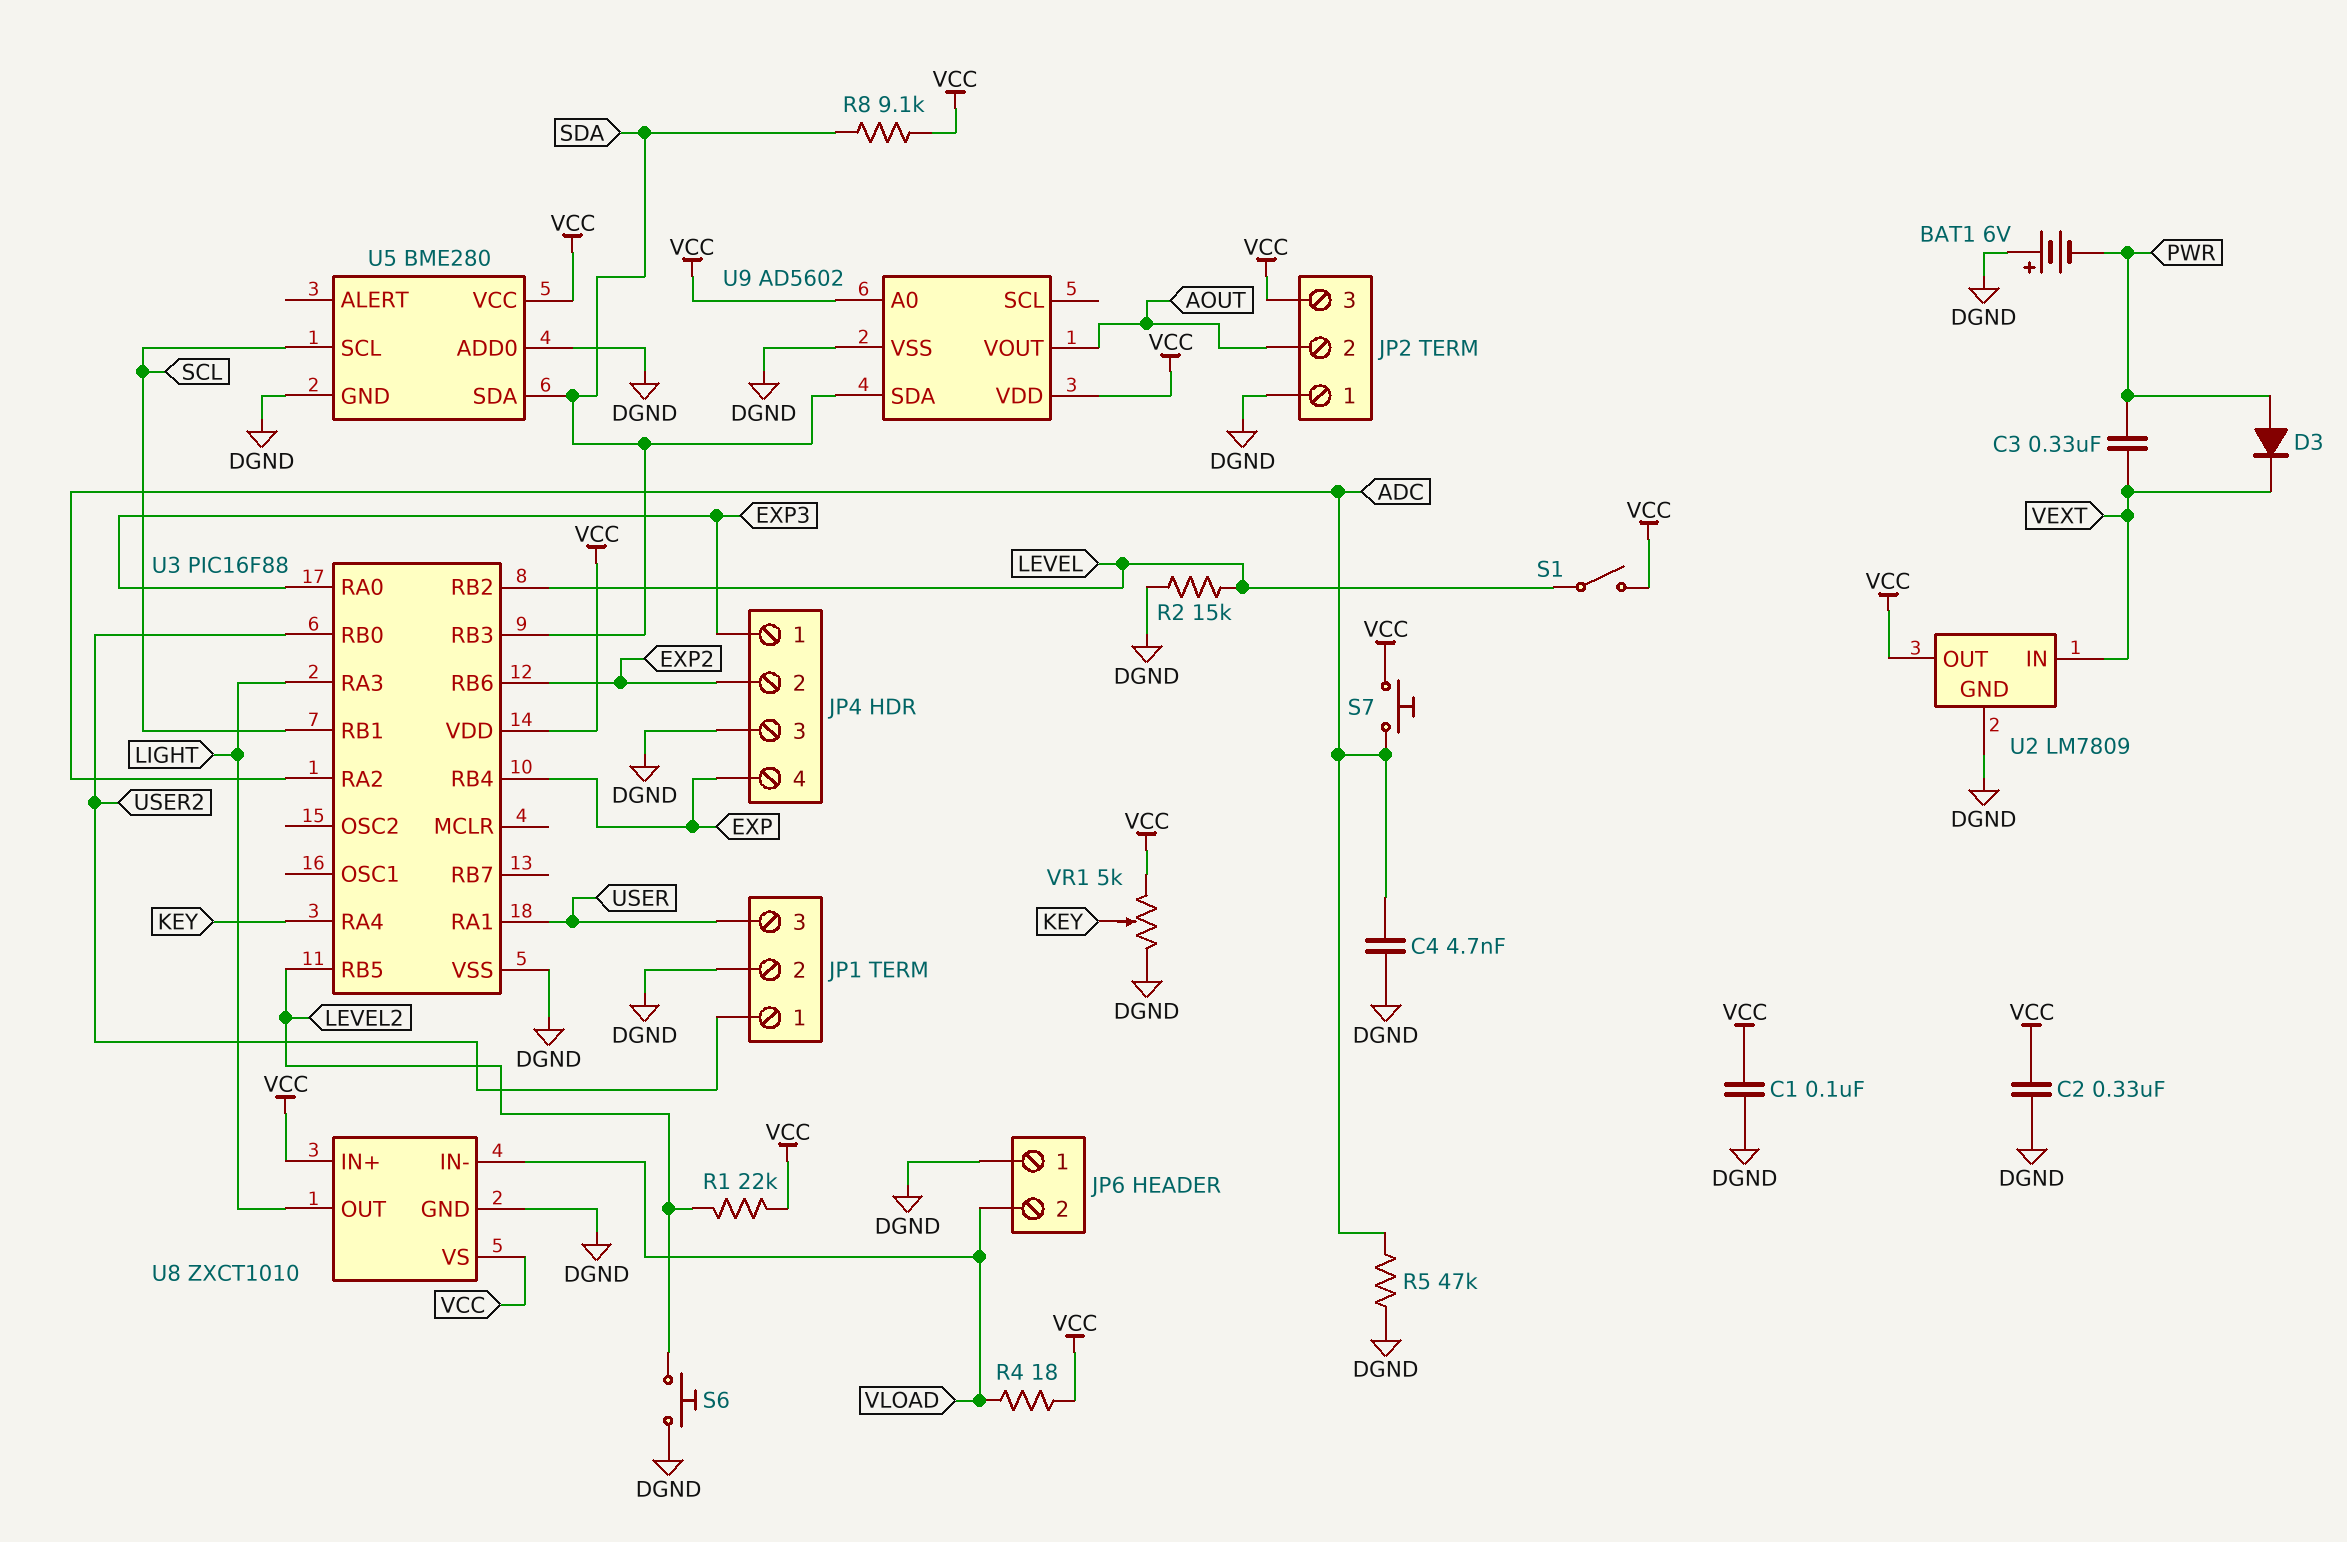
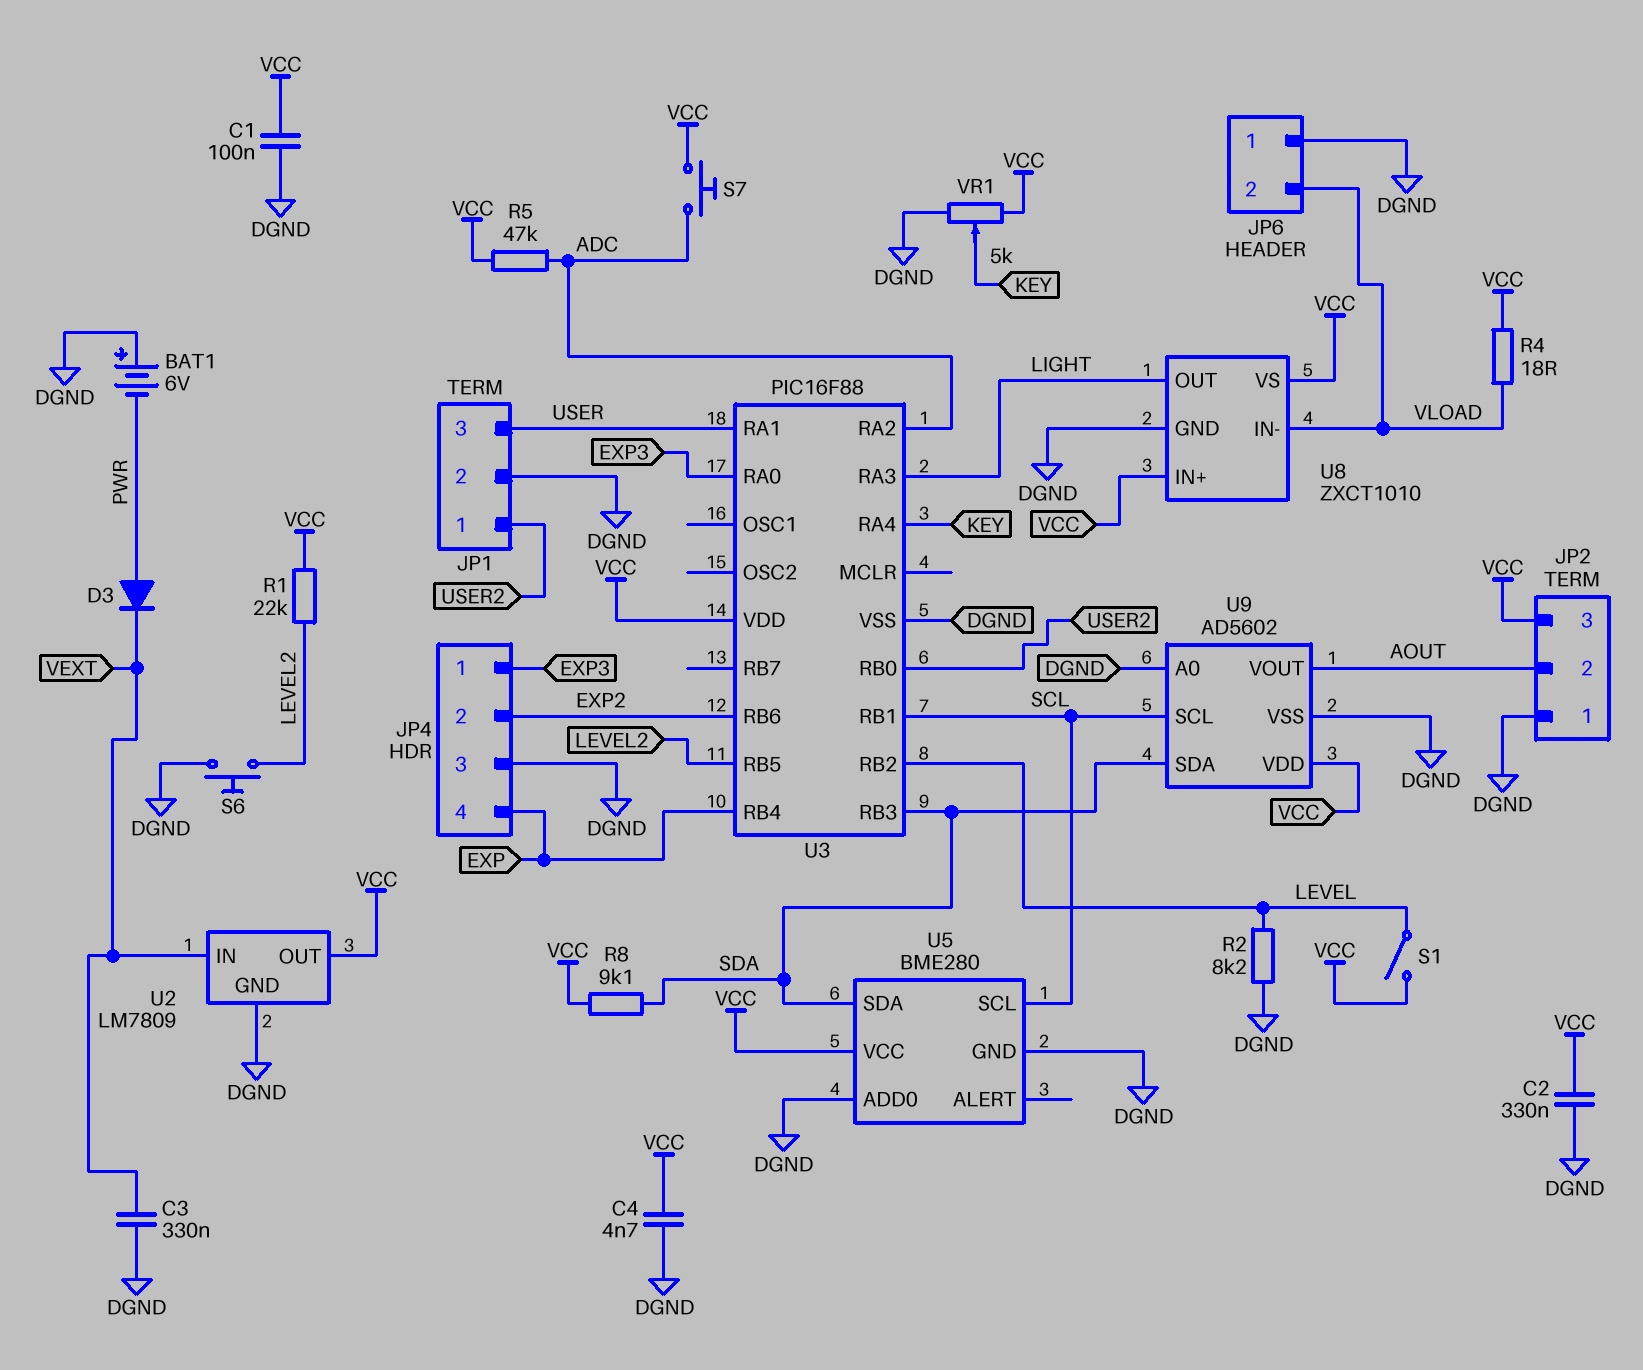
C3: 330nF (PWR, VEXT) -> 330nF (DGND, VEXT)
C4: 4.7nF (ADC, DGND) -> 4.7nF (DGND, VCC)
R2: 15k (DGND, LEVEL) -> 8.2k (DGND, LEVEL)
R5: 47k (ADC, DGND) -> 47k (ADC, VCC)
U9 pin A0: VCC -> DGND
U9 pin SCL: none -> SCL

